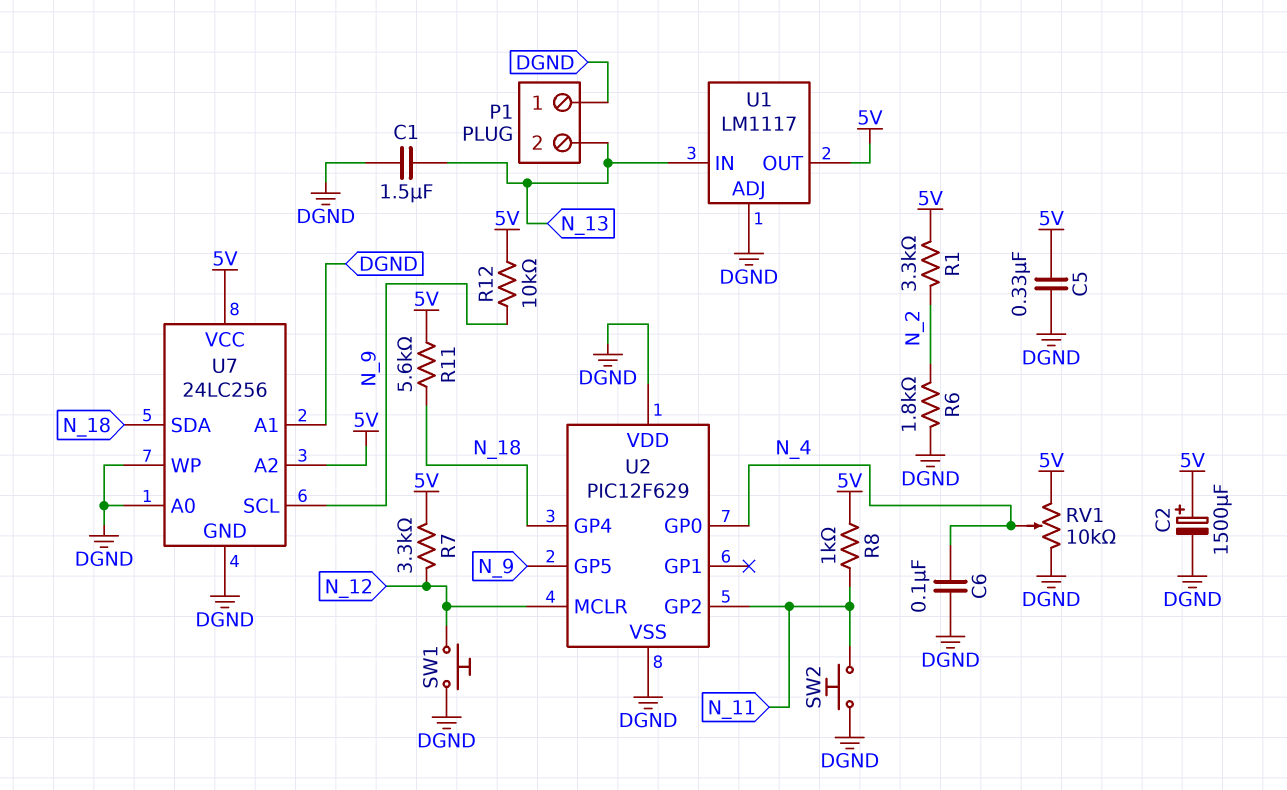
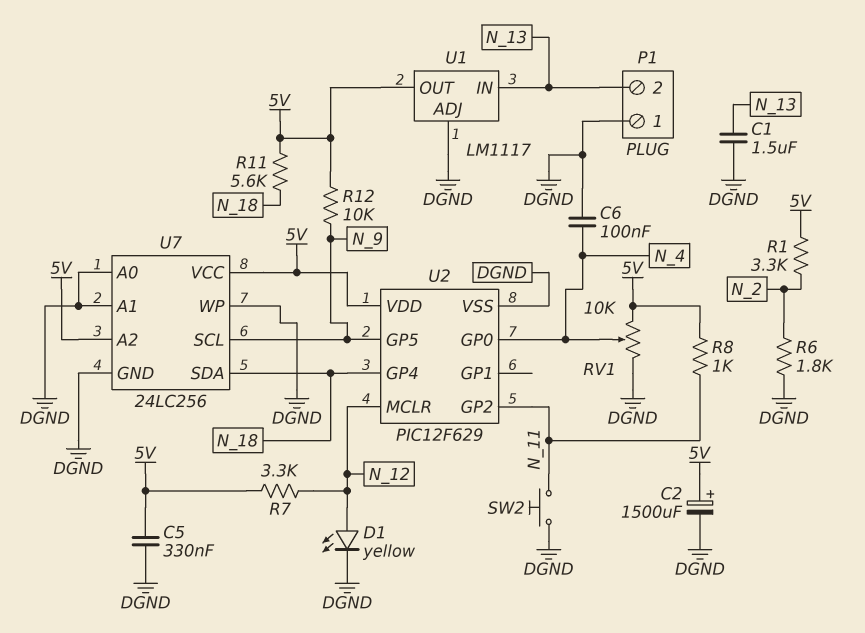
D1: none -> LED yellow (A N_12, K DGND)
SW1: button (DGND, N_12) -> none
U2 pin VDD: DGND -> 5V

